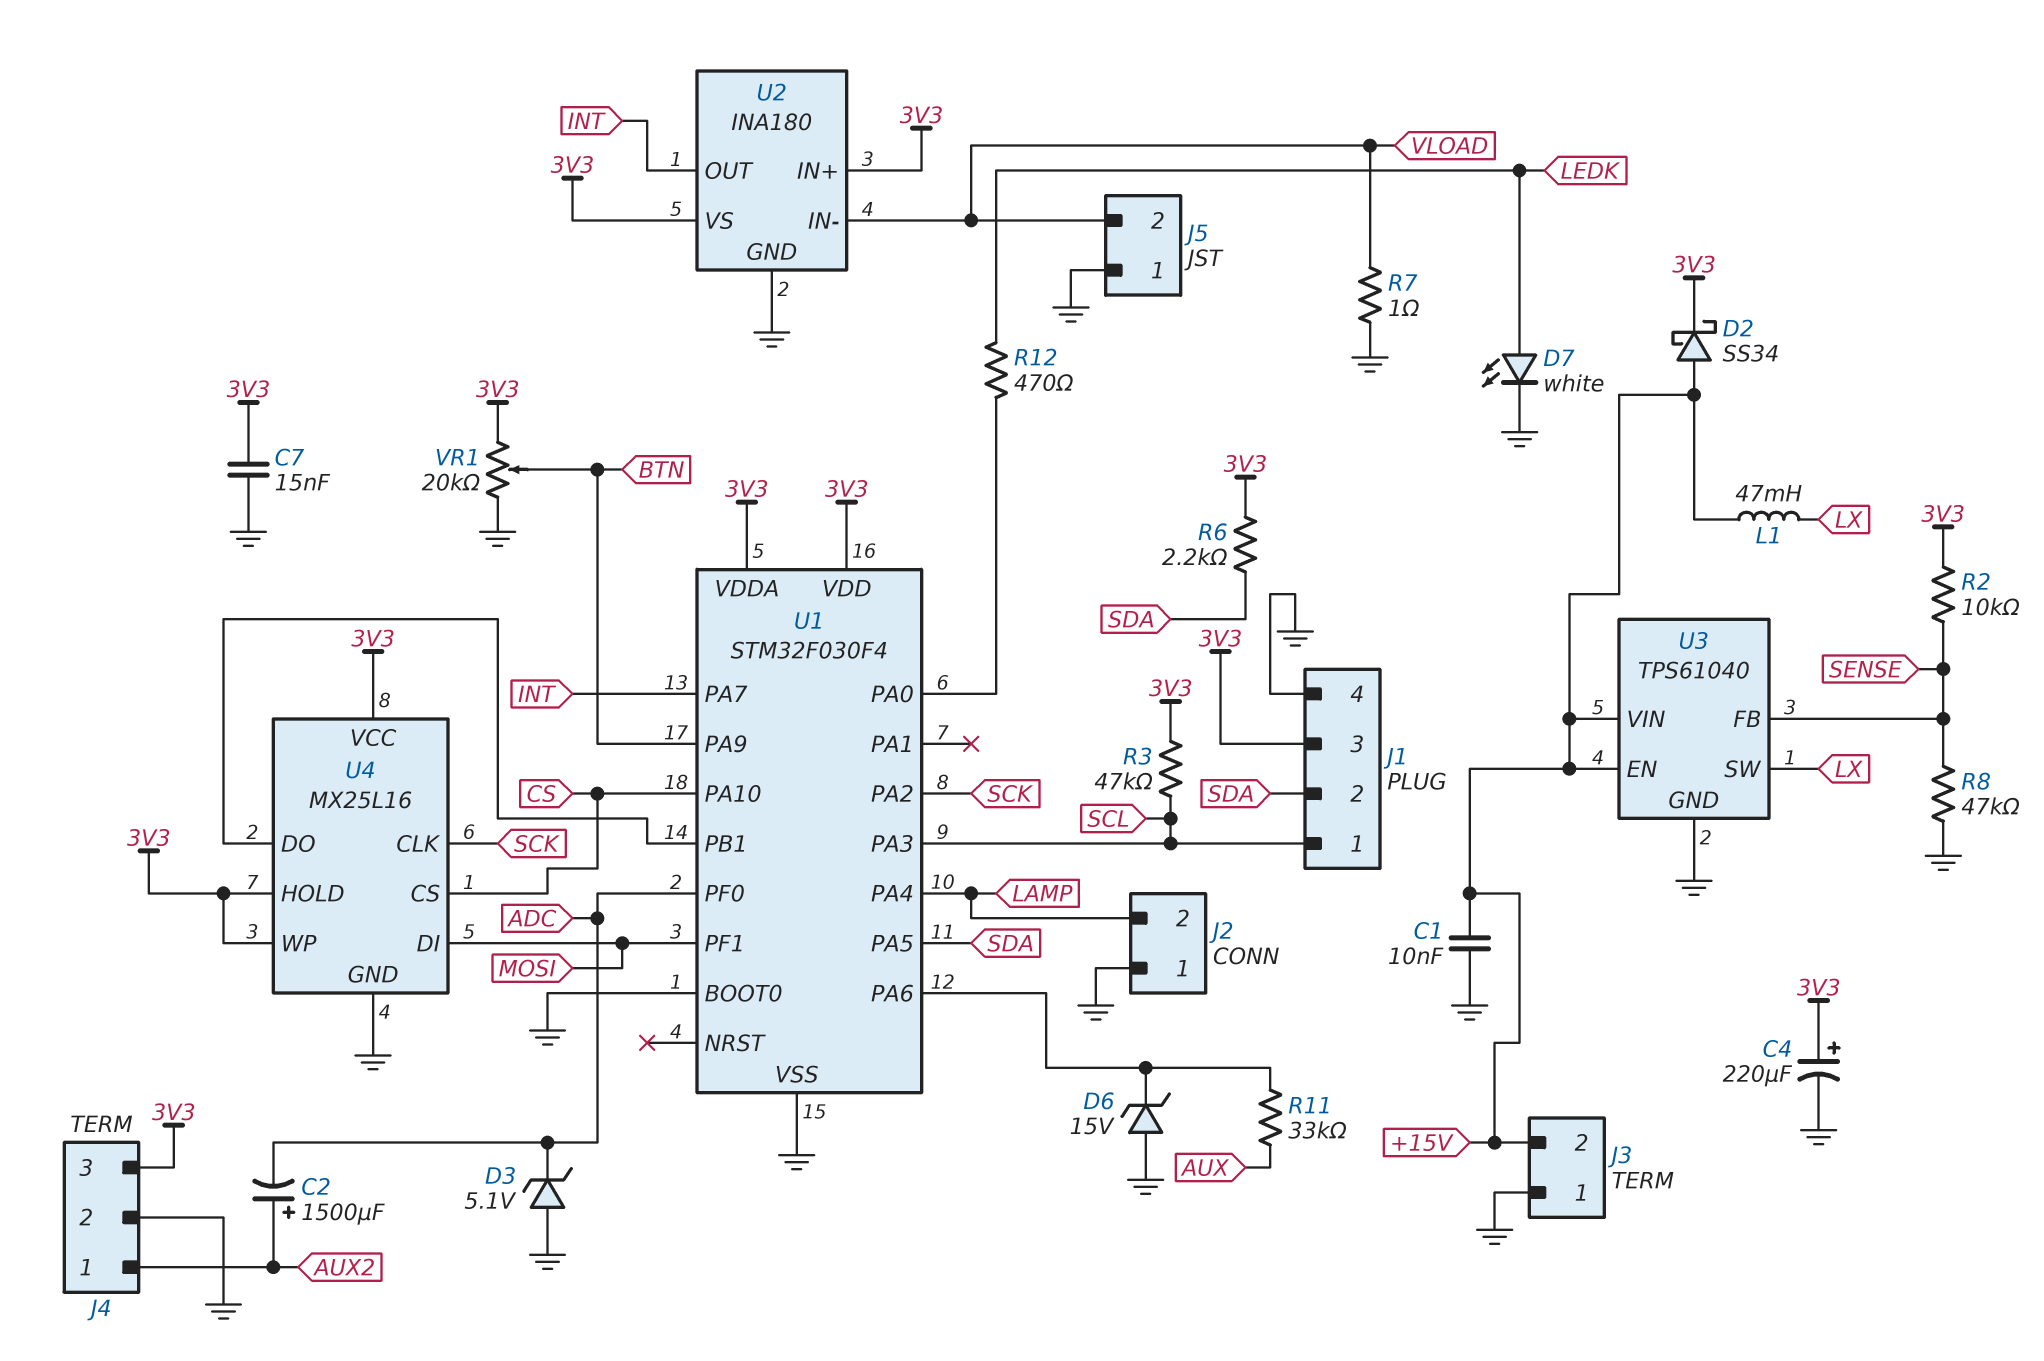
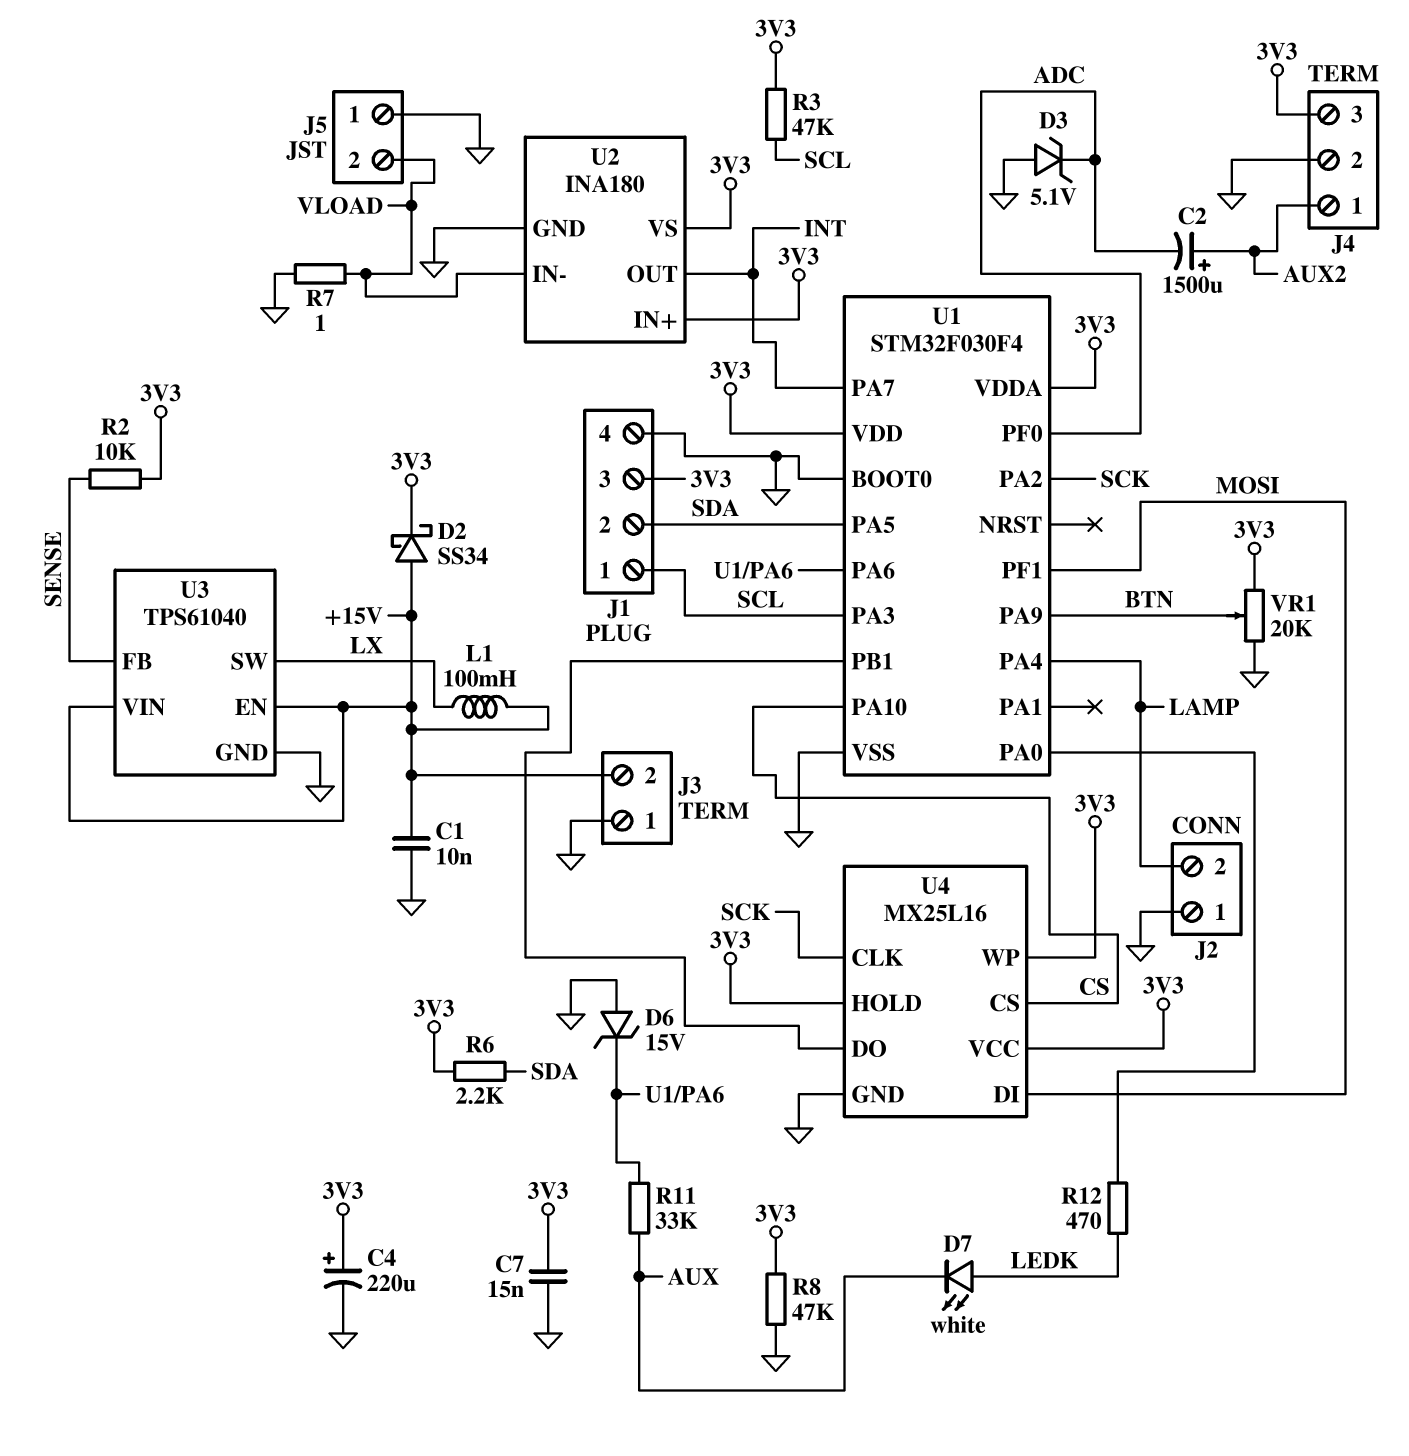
D7: LED white (A LEDK, K GND) -> LED white (A LEDK, K AUX)
L1: 47mH (+15V, LX) -> 100mH (+15V, LX)
R8: 47k (GND, SENSE) -> 47k (3V3, GND)

